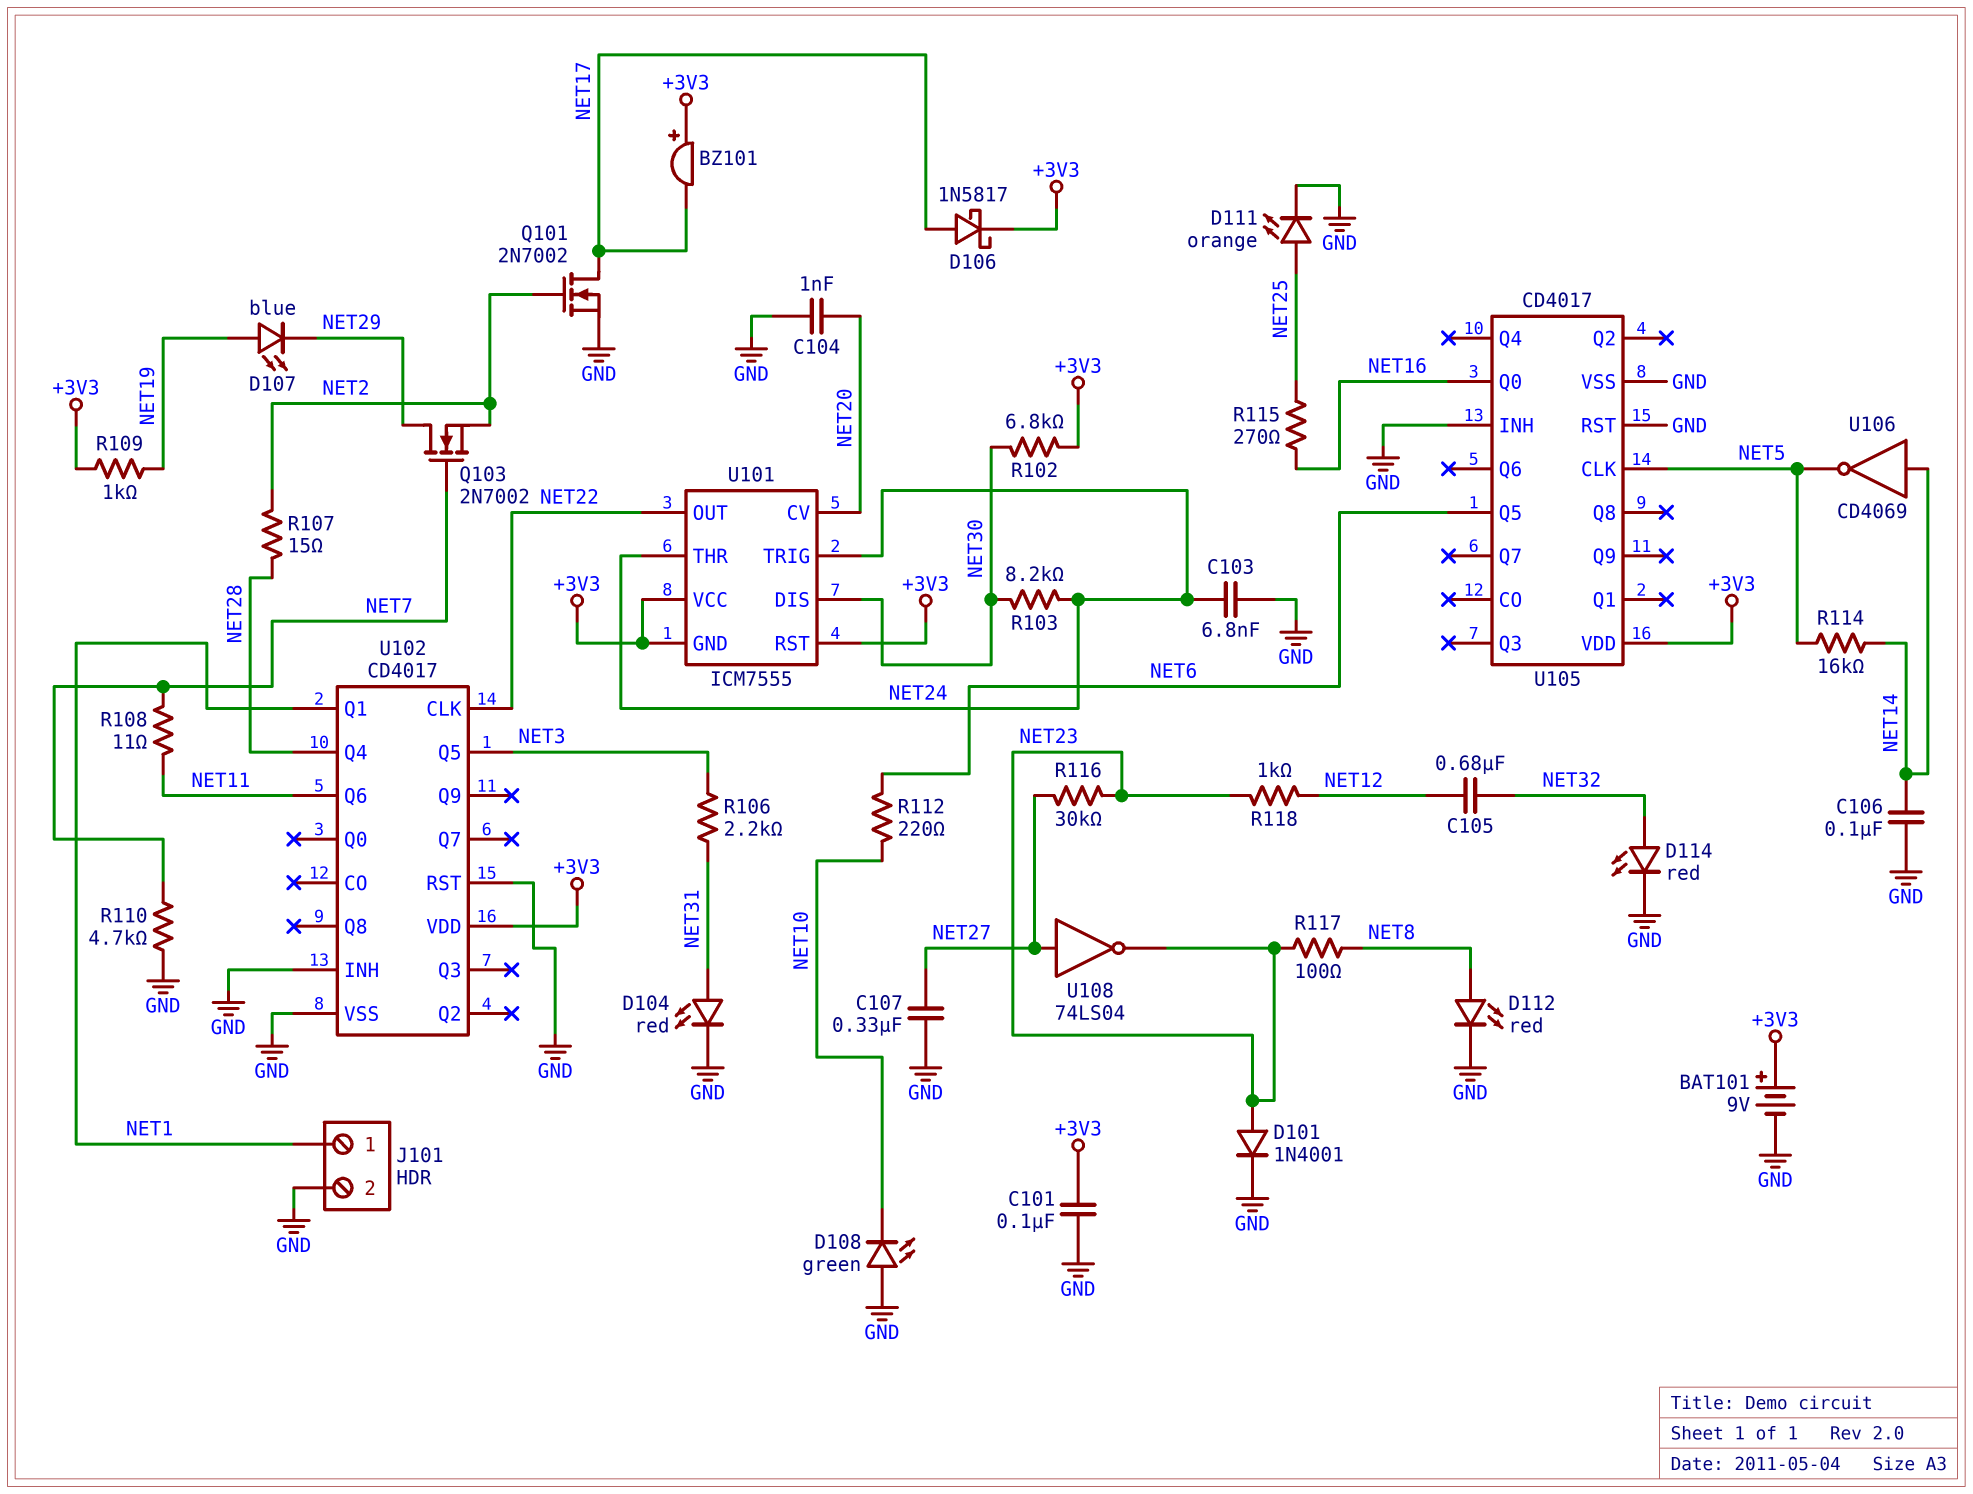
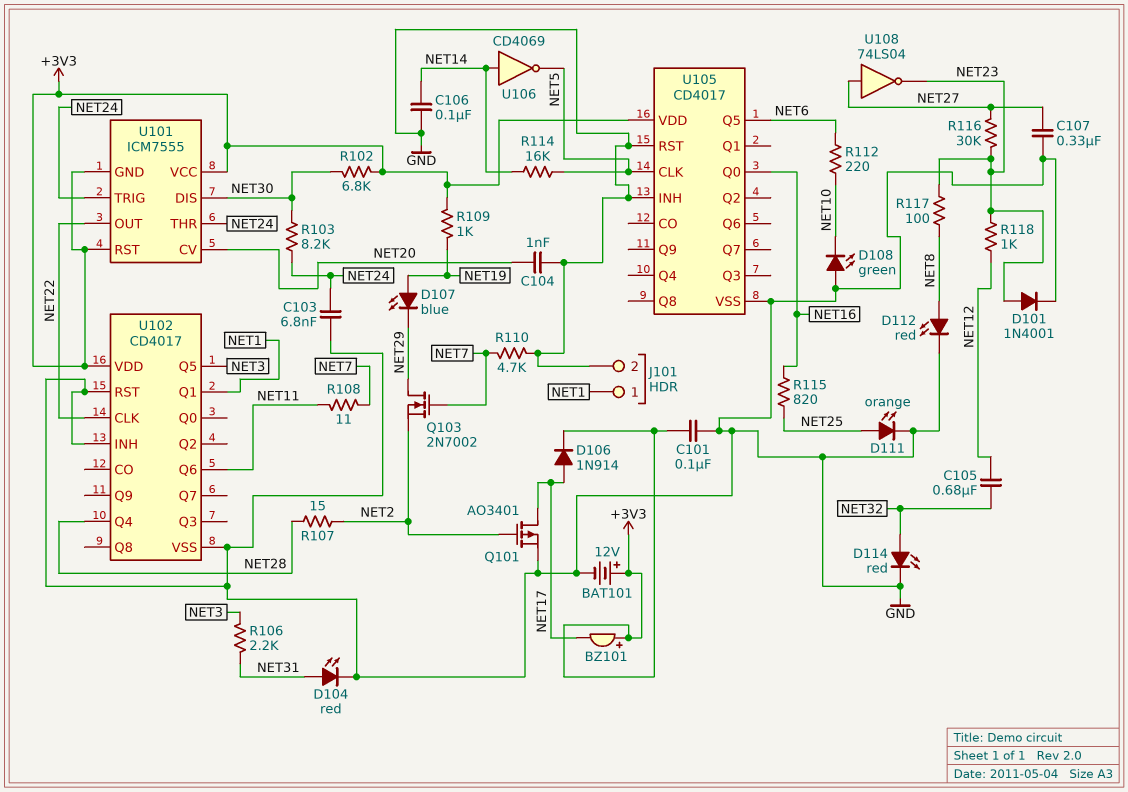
BAT101: 9V (plus +3V3, minus GND) -> 12V (plus +3V3, minus GND)
D106: schottky 1N5817 (A NET17, K +3V3) -> diode 1N914 (A NET17, K +3V3)
Q101: NMOS 2N7002 (G NET2, D NET17, S GND) -> PMOS AO3401 (G NET2, D NET17, S GND)
R115: 270 (NET16, NET25) -> 820 (NET16, NET25)

